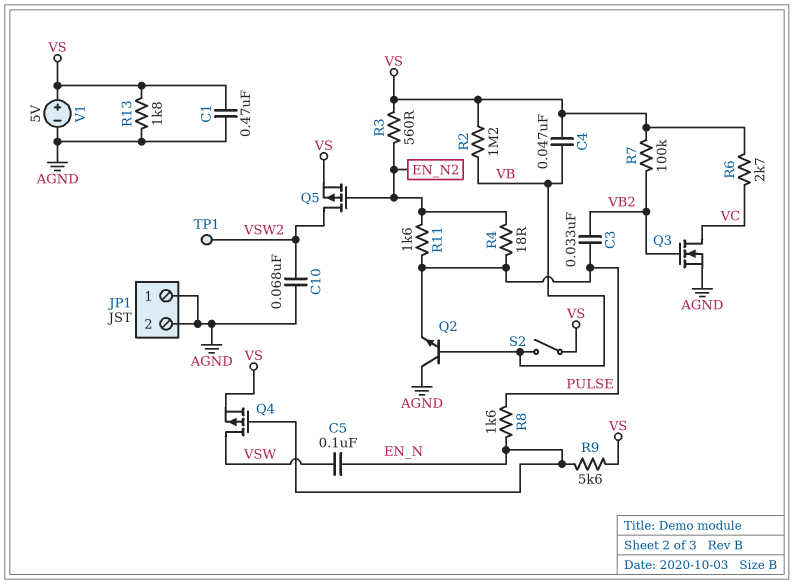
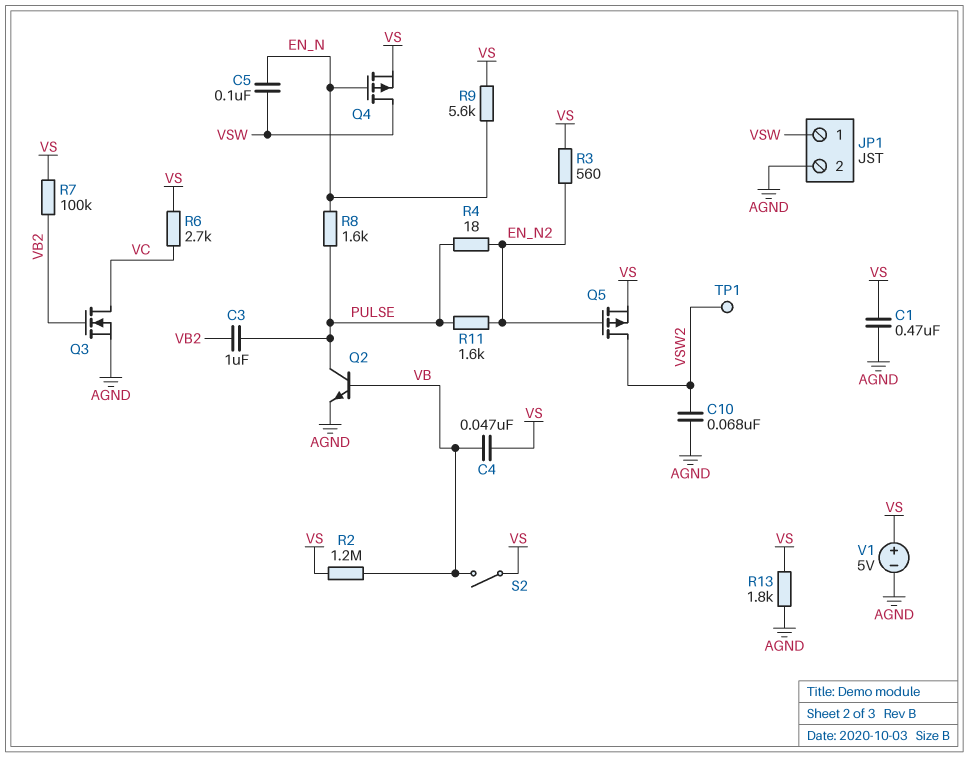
C3: 33nF (PULSE, VB2) -> 1uF (PULSE, VB2)
JP1 pin 1: AGND -> VSW
Q2: NPN (B VB, C AGND, E PULSE) -> NPN (B VB, C PULSE, E AGND)

